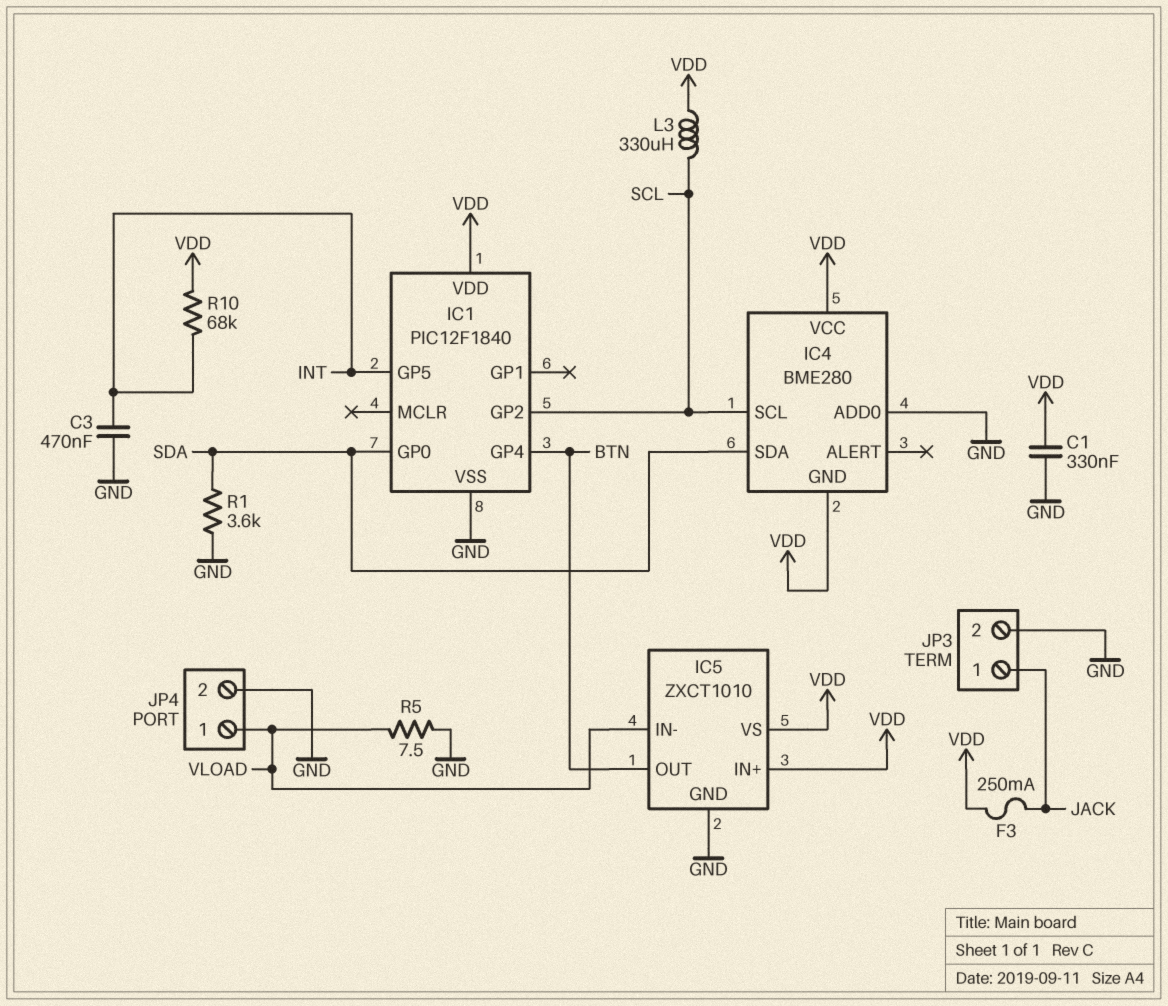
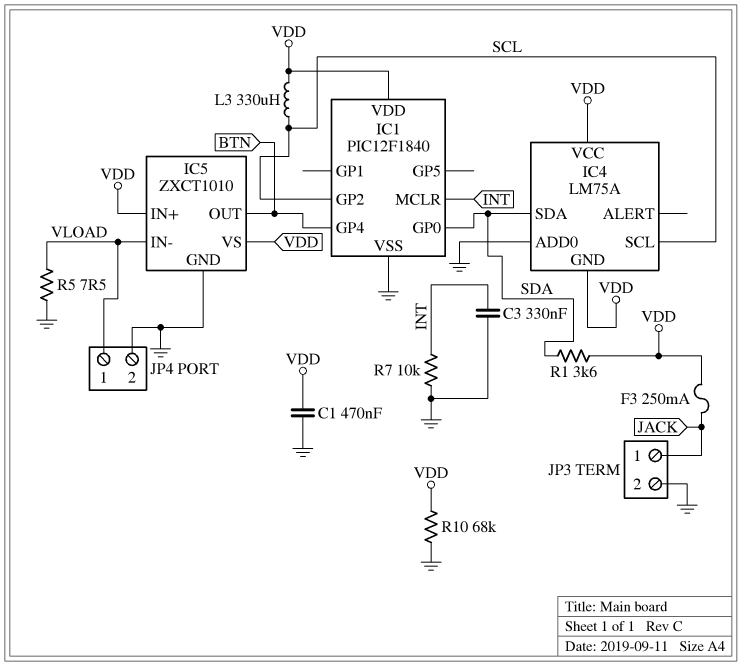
C1: 330nF (GND, VDD) -> 470nF (GND, VDD)
C3: 470nF (GND, INT) -> 330nF (GND, INT)
IC1 pin GP5: INT -> none
IC1 pin MCLR: none -> INT
IC4: BME280 -> LM75A
R1: 3.6k (GND, SDA) -> 3.6k (SDA, VDD)
R7: none -> 10k (GND, INT)
R10: 68k (INT, VDD) -> 68k (GND, VDD)

